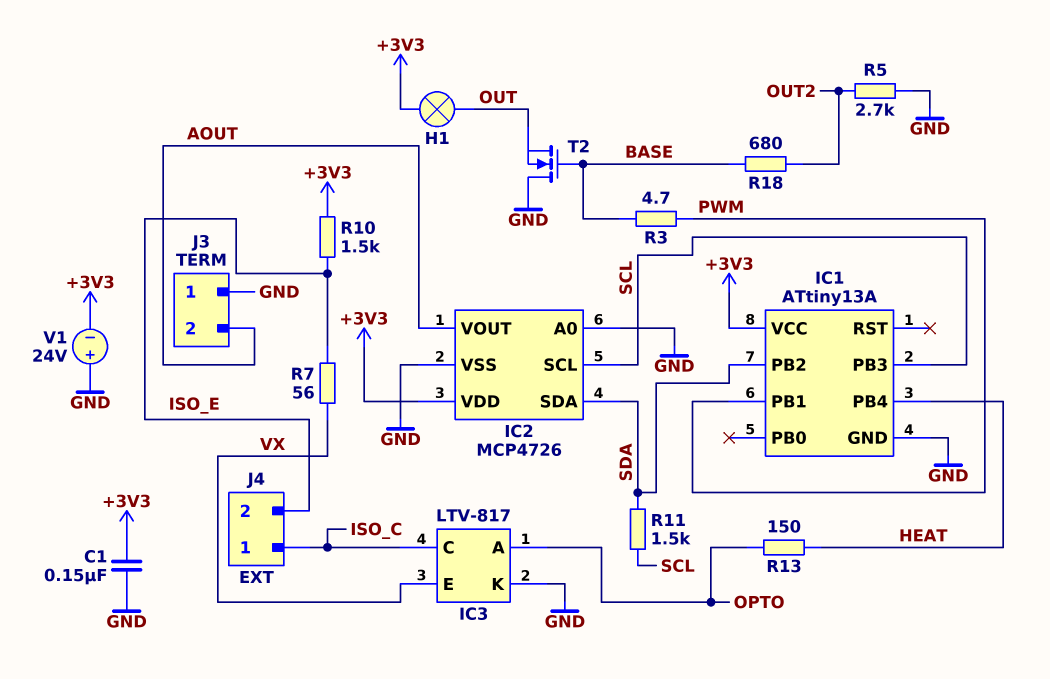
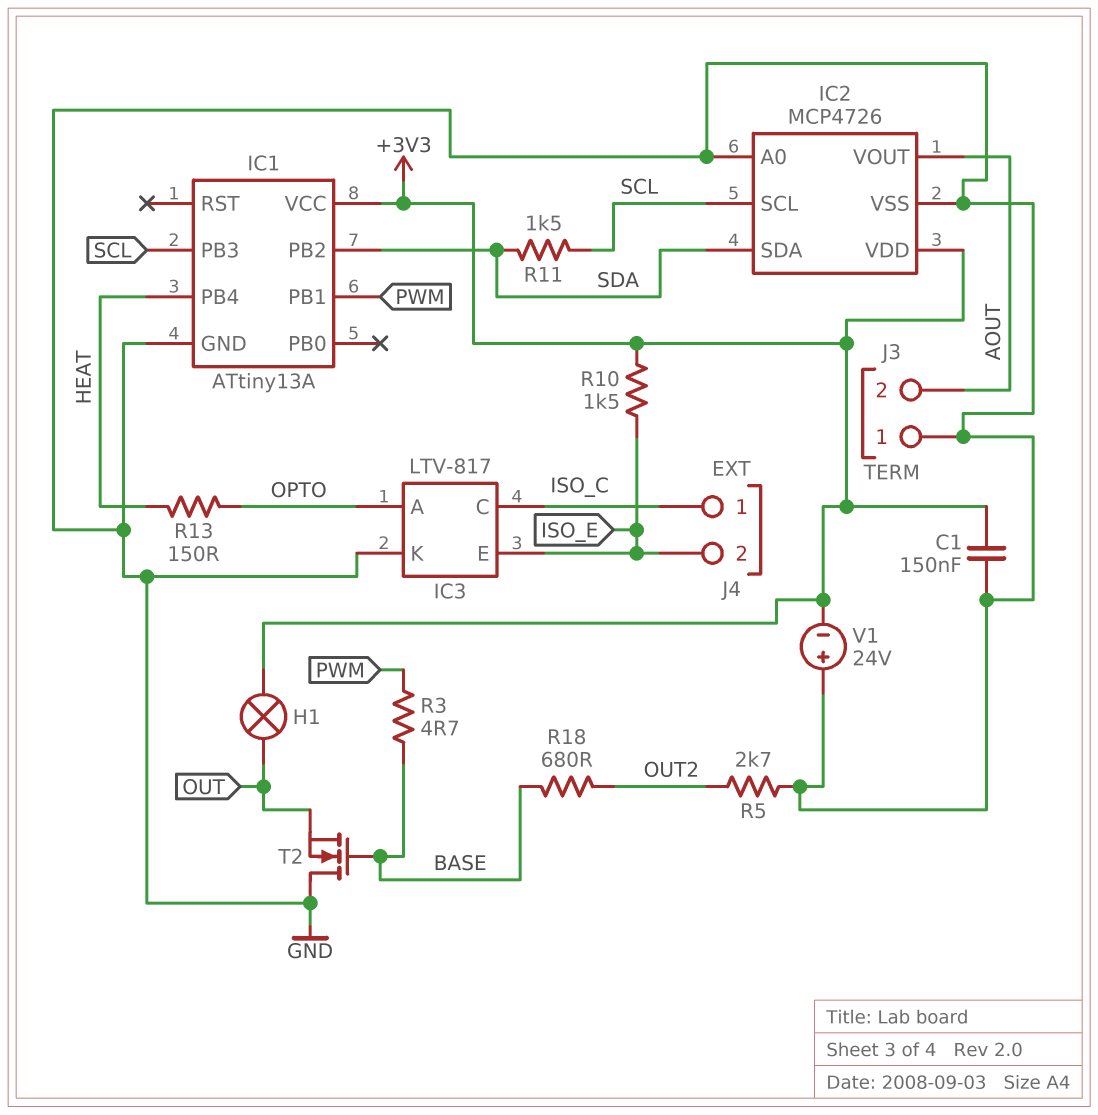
IC3 pin E: VX -> ISO_E
R7: 56 (ISO_E, VX) -> none

